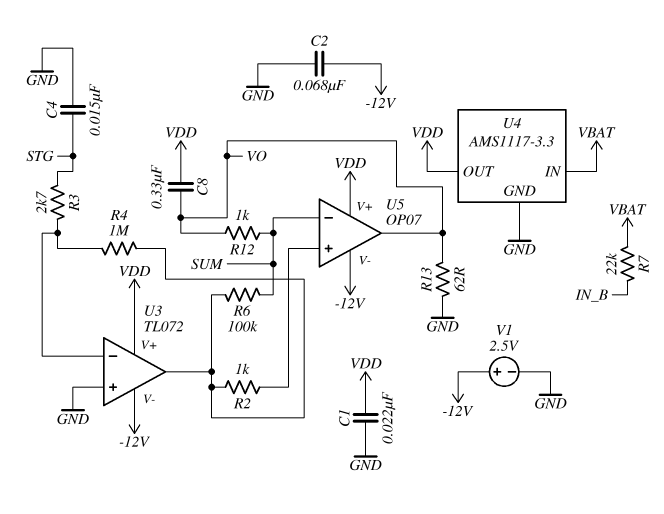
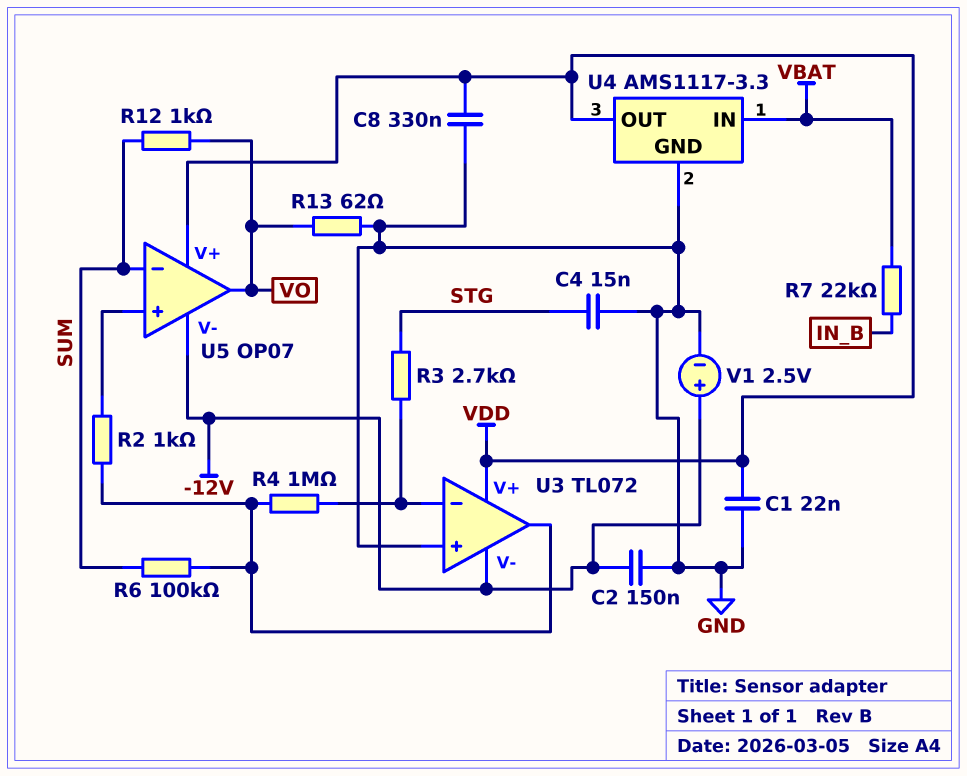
C2: 68nF (-12V, GND) -> 150nF (-12V, GND)
C8: 330nF (VDD, VO) -> 330nF (GND, VDD)

